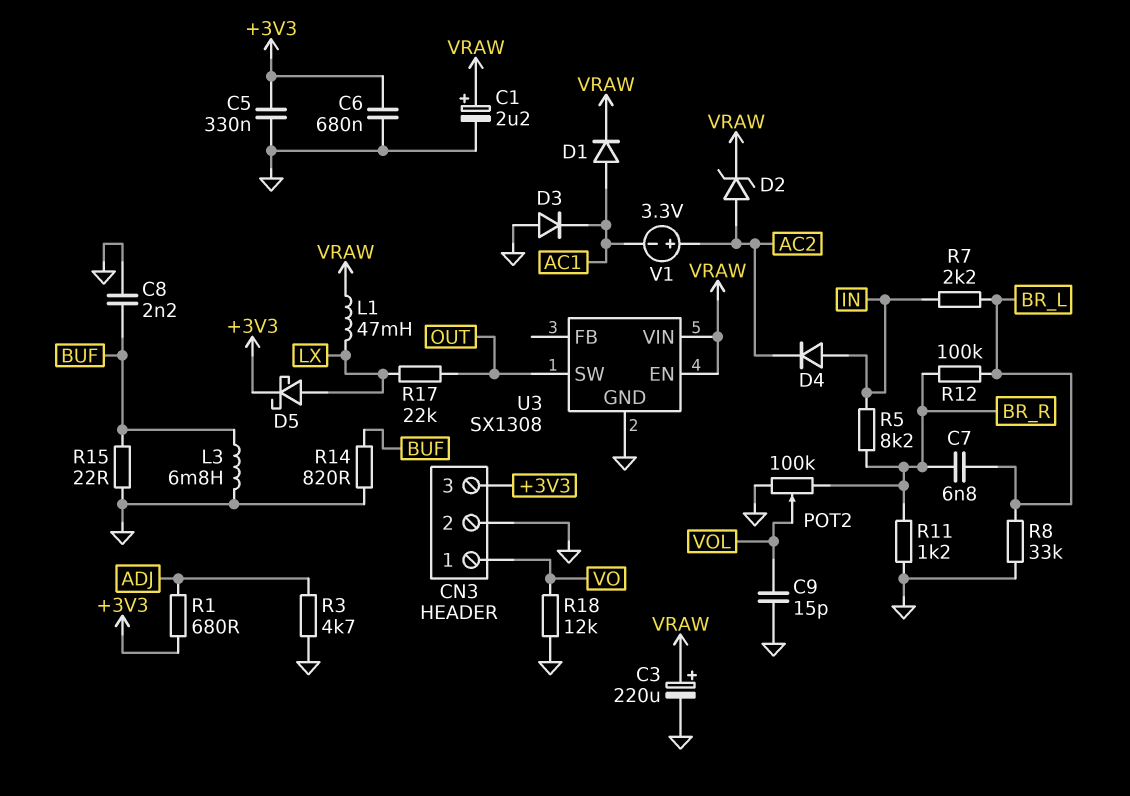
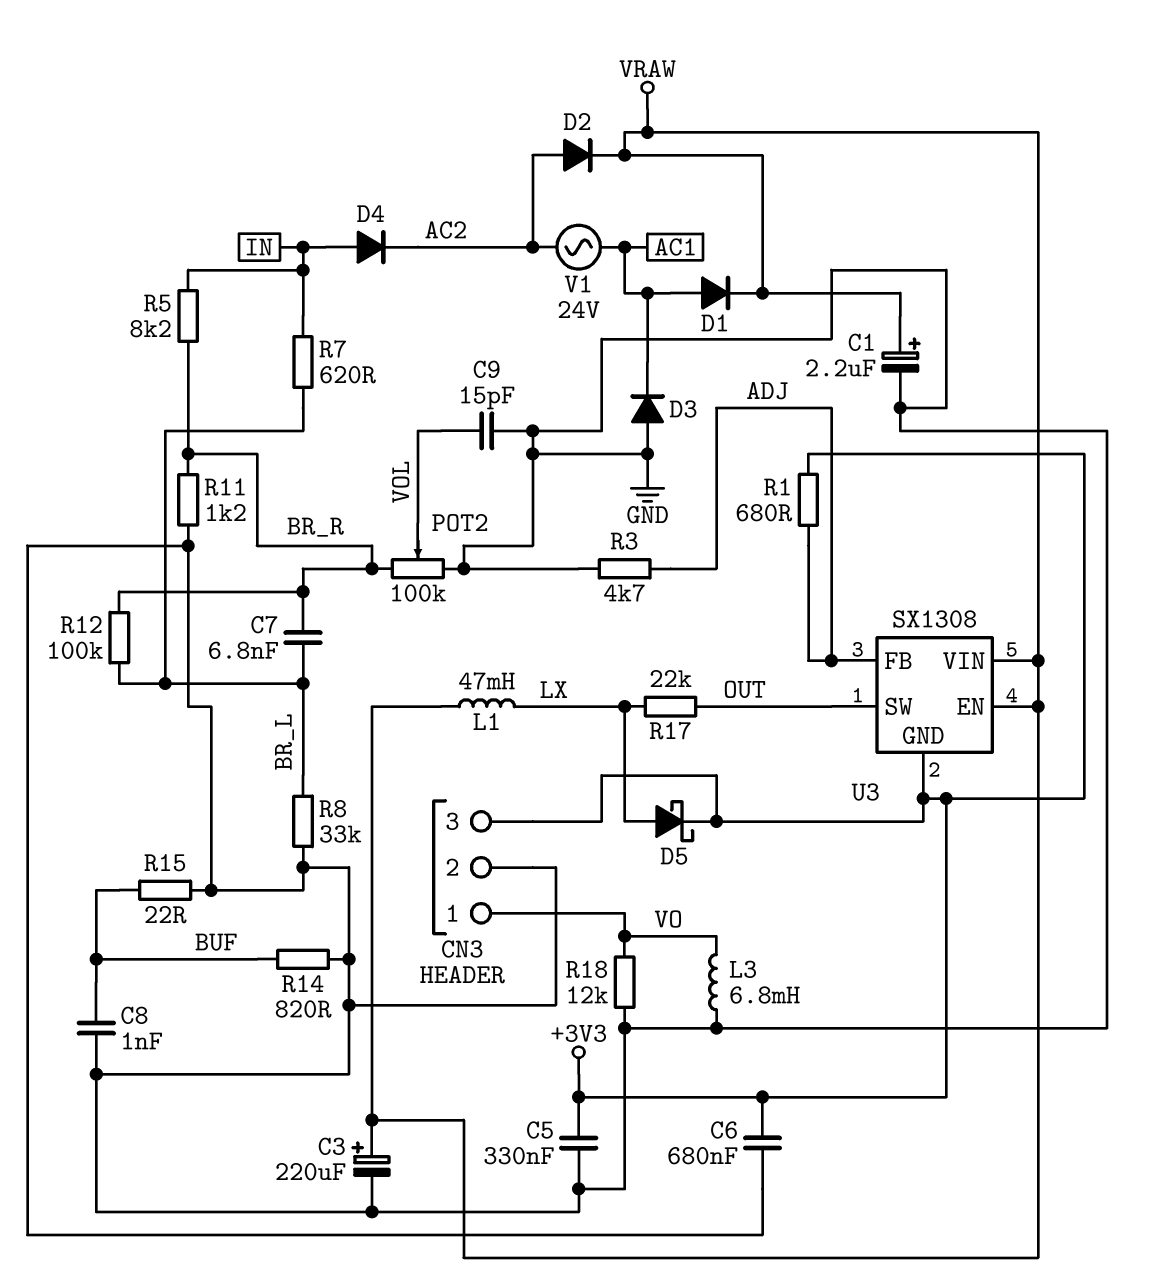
C8: 2.2nF (BUF, GND) -> 1nF (BUF, GND)
D2: zener (A AC2, K VRAW) -> diode (A AC2, K VRAW)
L3: 6.8mH (BUF, GND) -> 6.8mH (GND, VO)
R7: 2.2k (BR_L, IN) -> 620 (BR_L, IN)
U3 pin FB: none -> ADJ
U3 pin GND: GND -> +3V3
V1: 3.3V (plus AC2, minus AC1) -> AC 24V (AC1, AC2)

